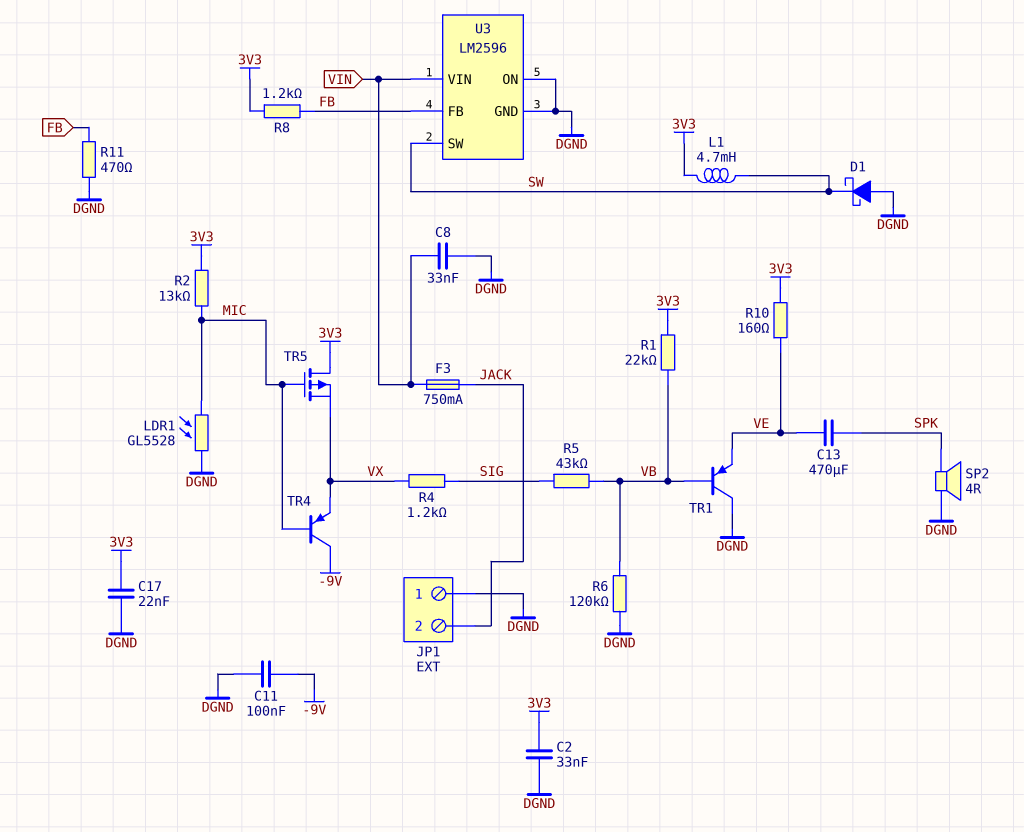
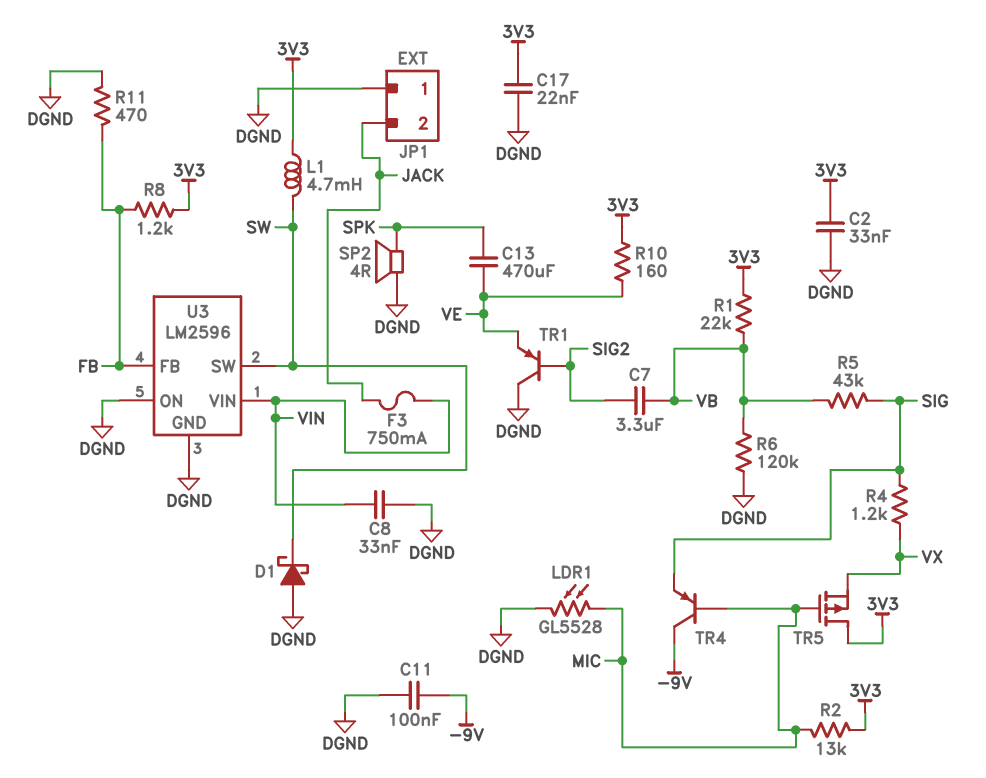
C7: none -> 3.3uF (SIG2, VB)
TR1: PNP (B VB, C DGND, E VE) -> PNP (B SIG2, C DGND, E VE)
TR4: PNP (B MIC, C -9V, E VX) -> PNP (B MIC, C -9V, E SIG)

